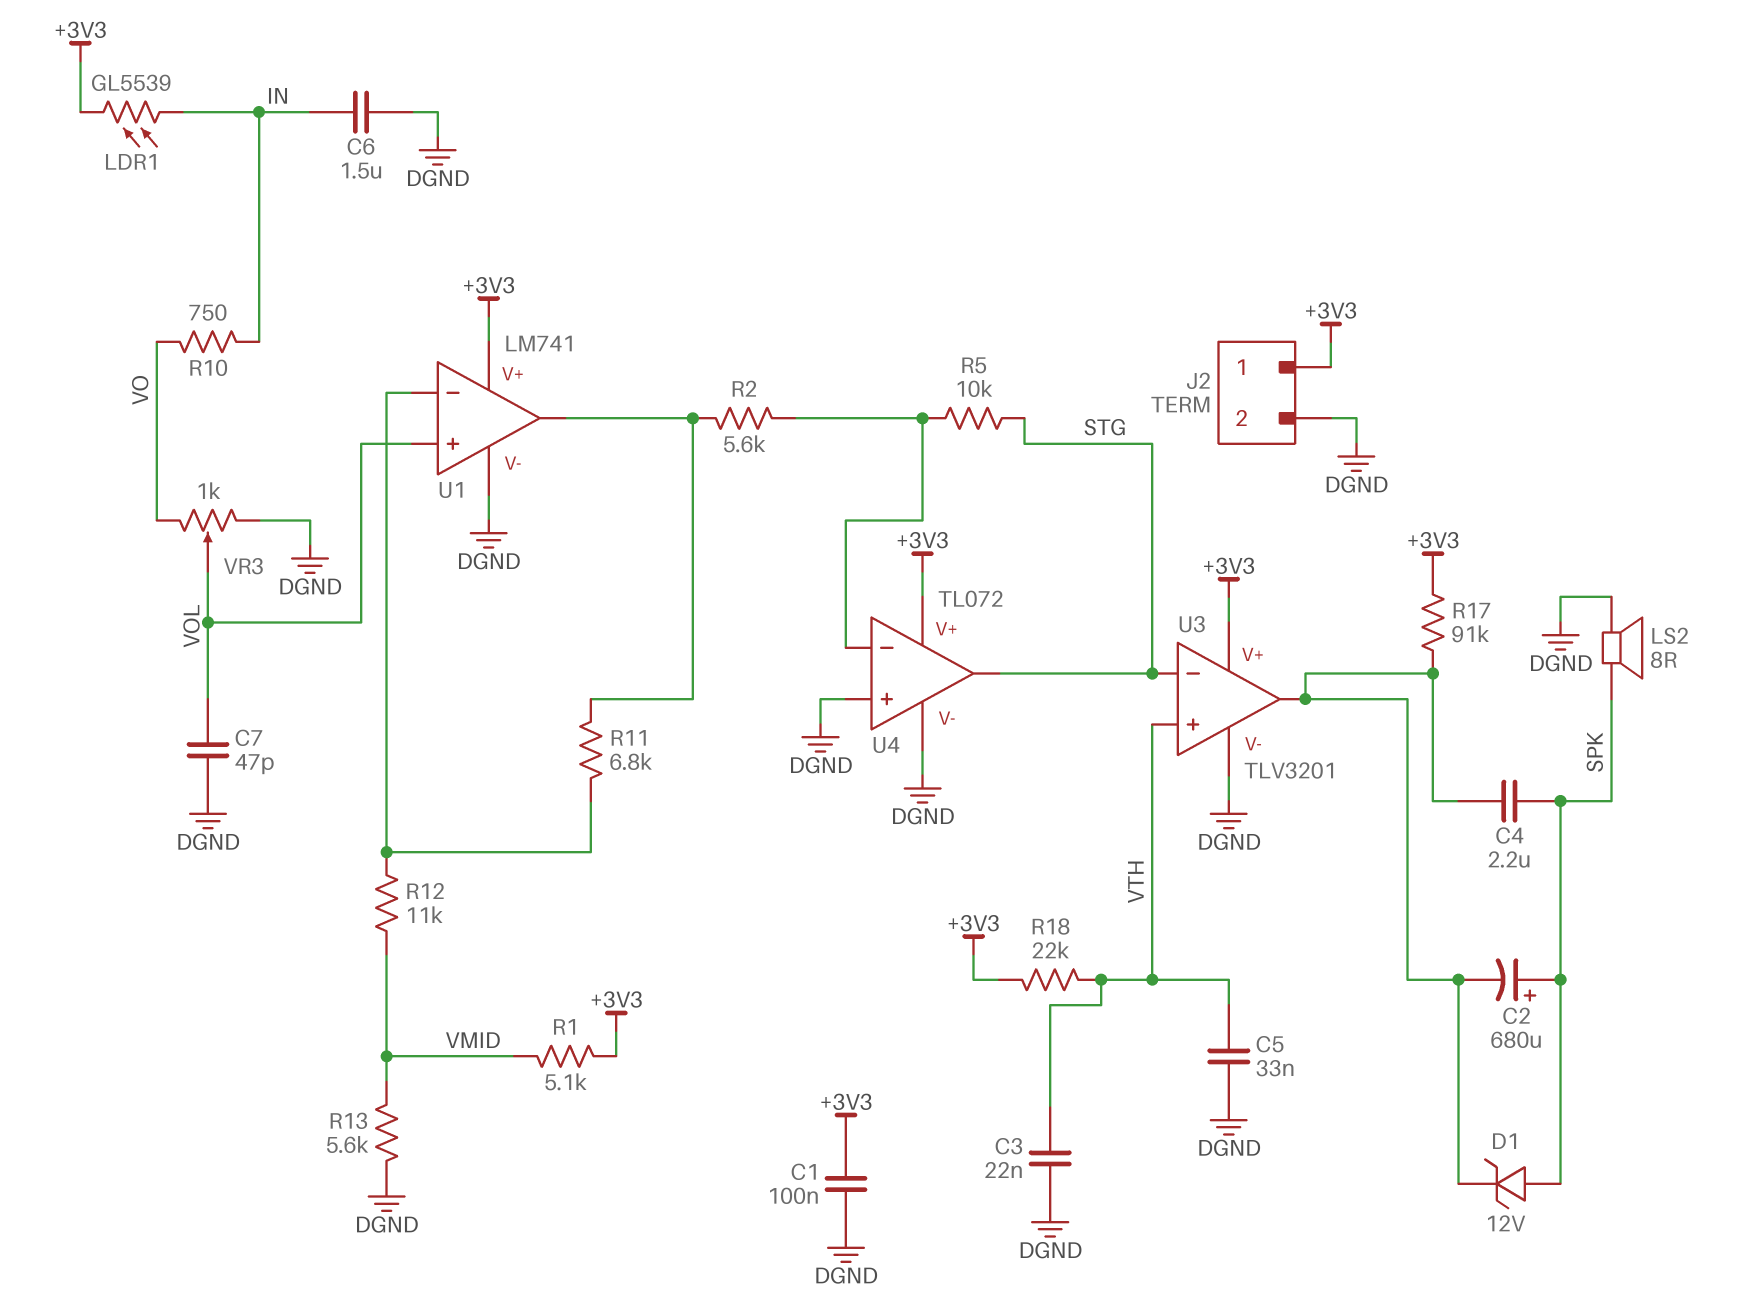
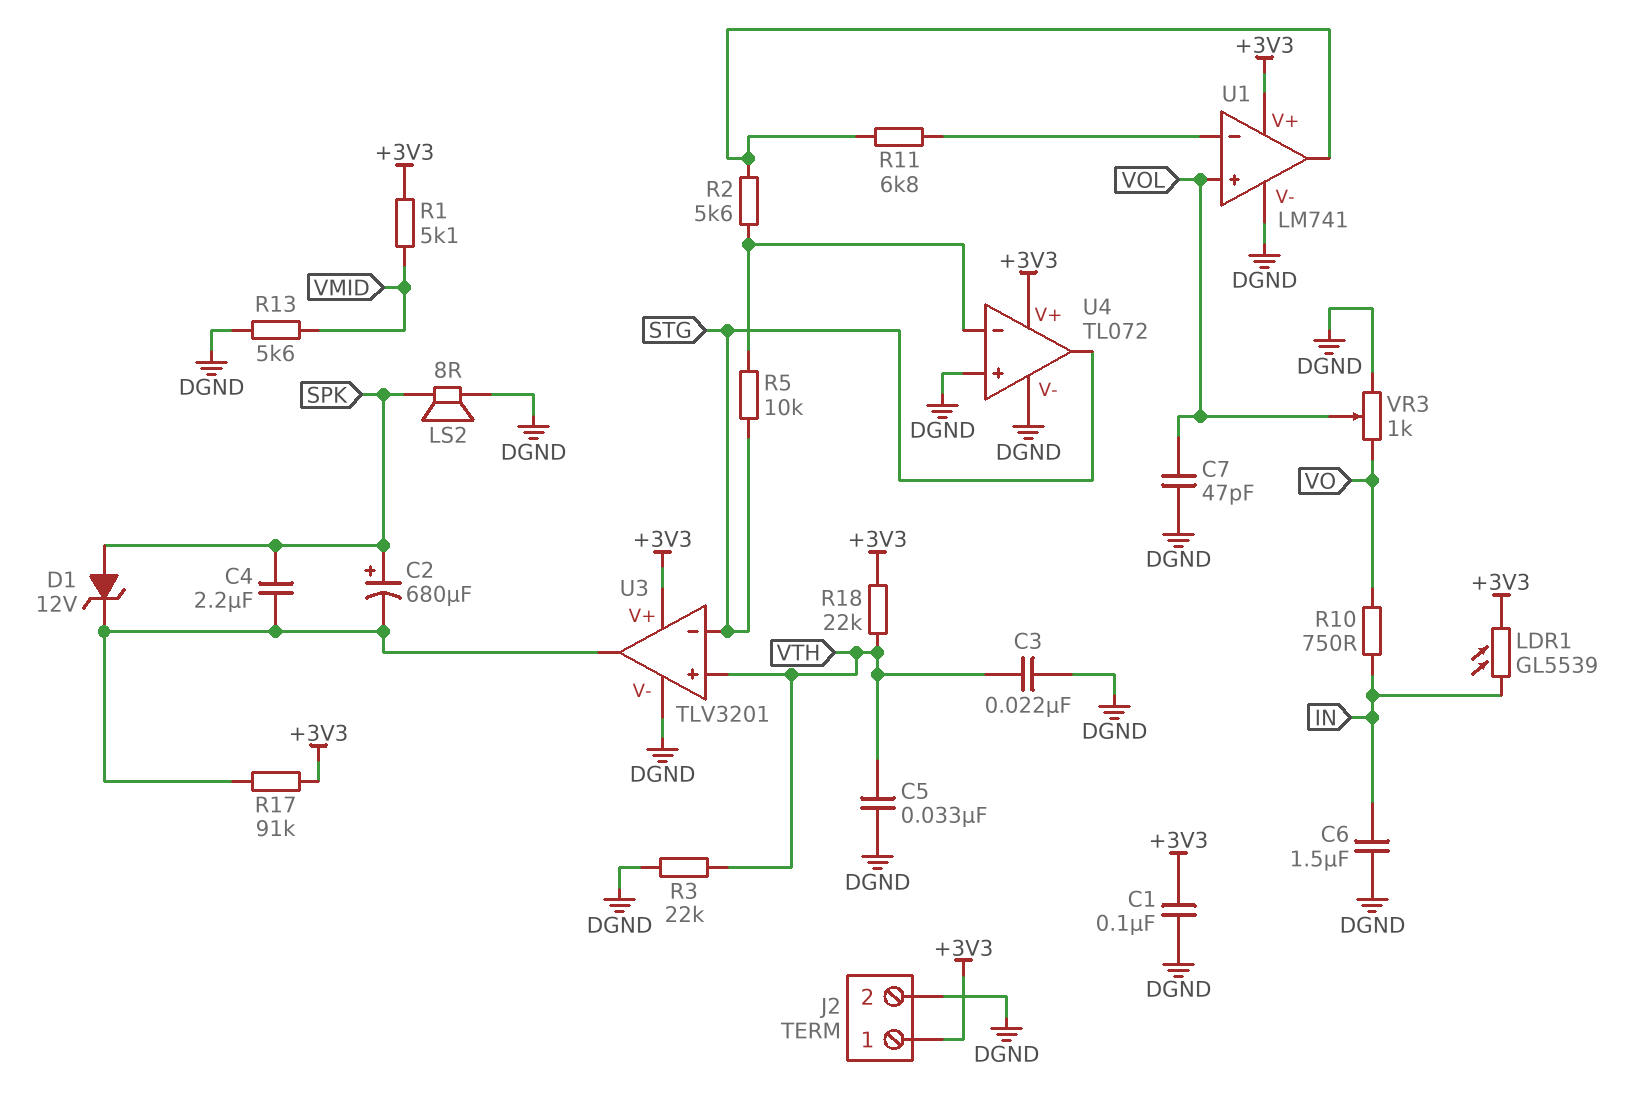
R3: none -> 22k (DGND, VTH)
R12: 11k (U1/in-, VMID) -> none

